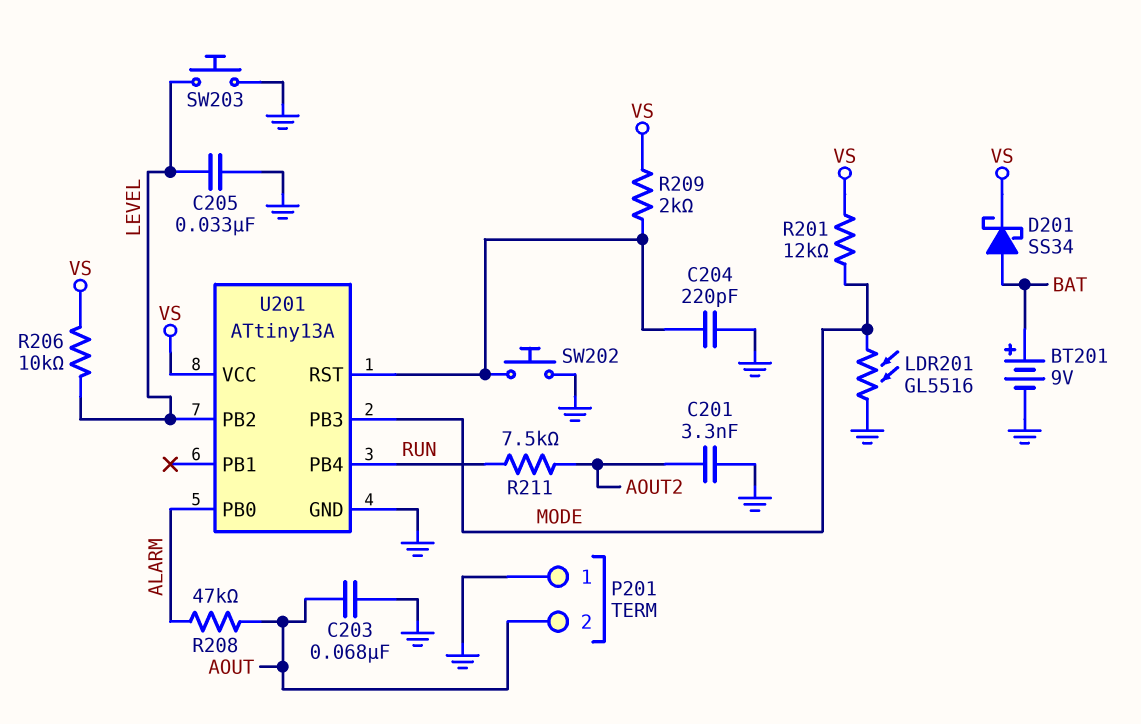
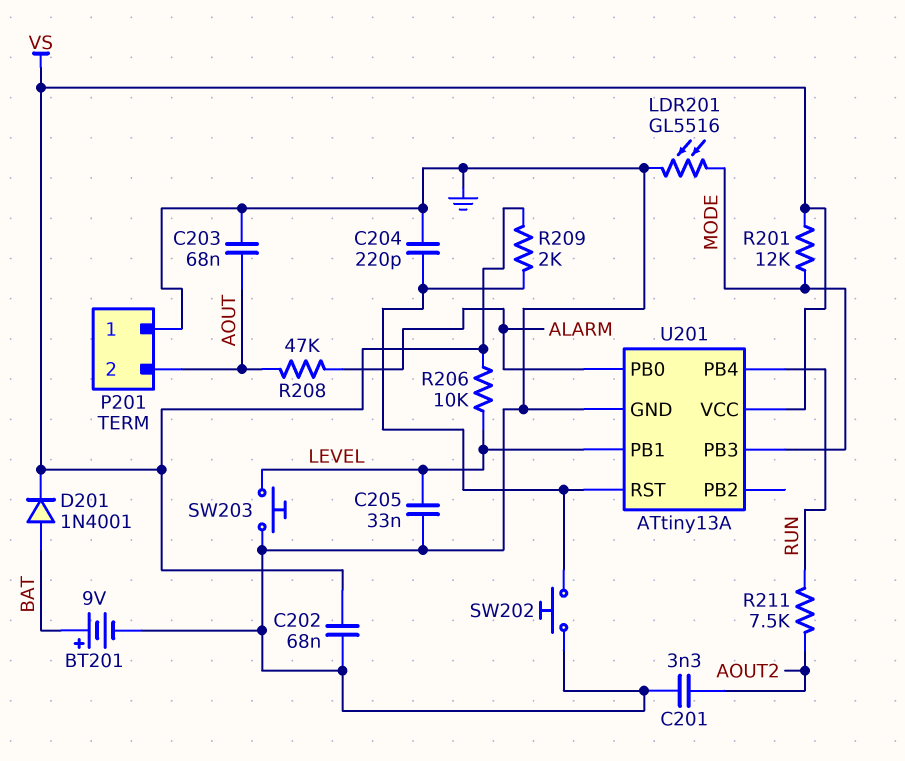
C202: none -> 68nF (GND, VS)
D201: schottky SS34 (A BAT, K VS) -> diode 1N4001 (A BAT, K VS)
U201 pin PB1: none -> LEVEL
U201 pin PB2: LEVEL -> none

